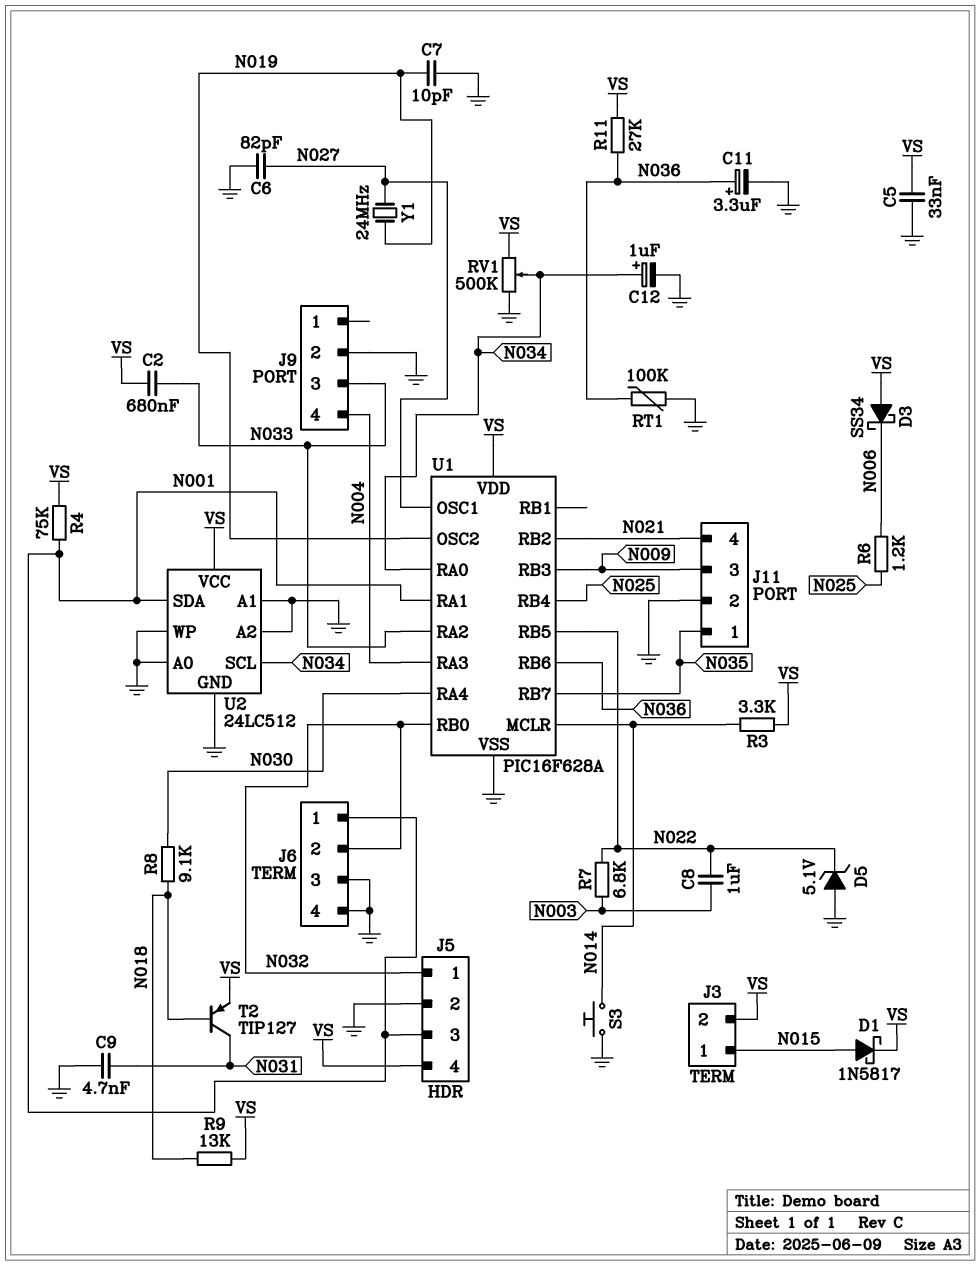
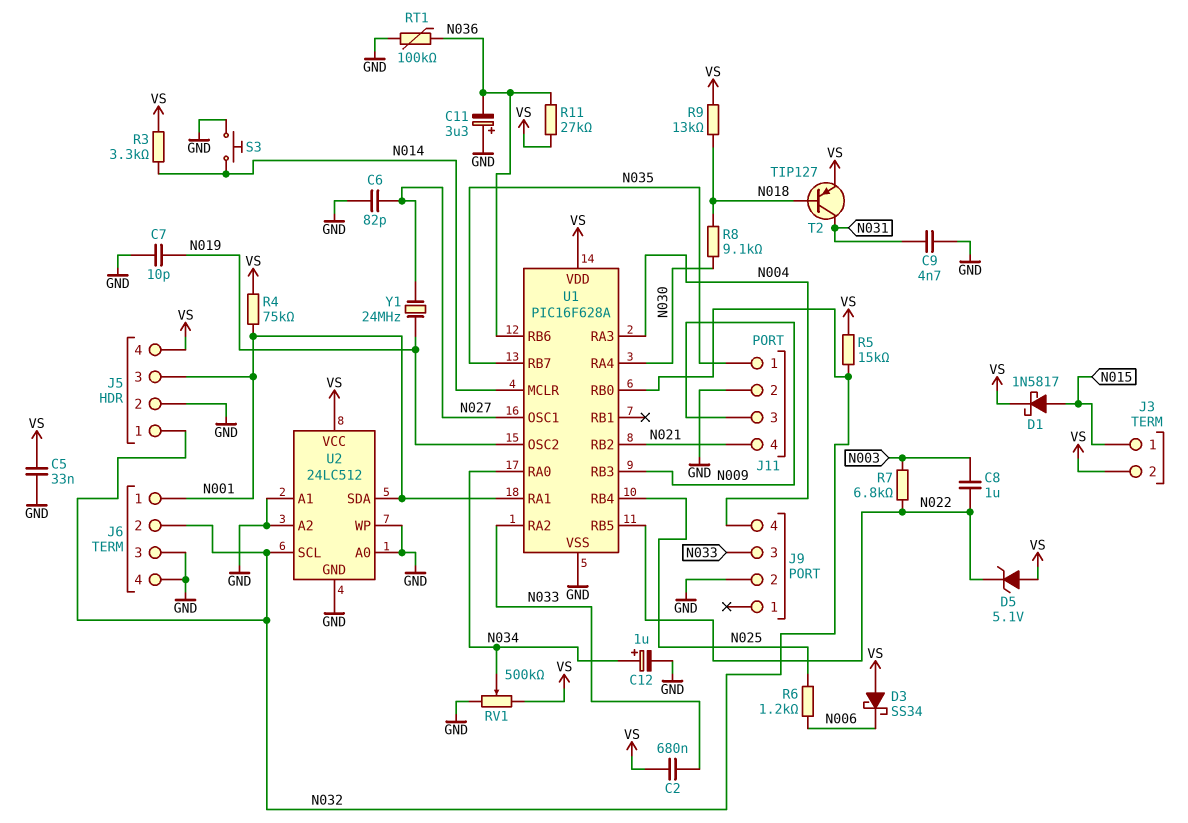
C11: 3.3uF (plus N036, minus GND) -> 3.3uF (plus GND, minus N036)
D5: zener 5.1V (A GND, K N022) -> zener 5.1V (A VS, K N022)
R5: none -> 15k (N032, VS)
U2 pin SCL: N034 -> N032

